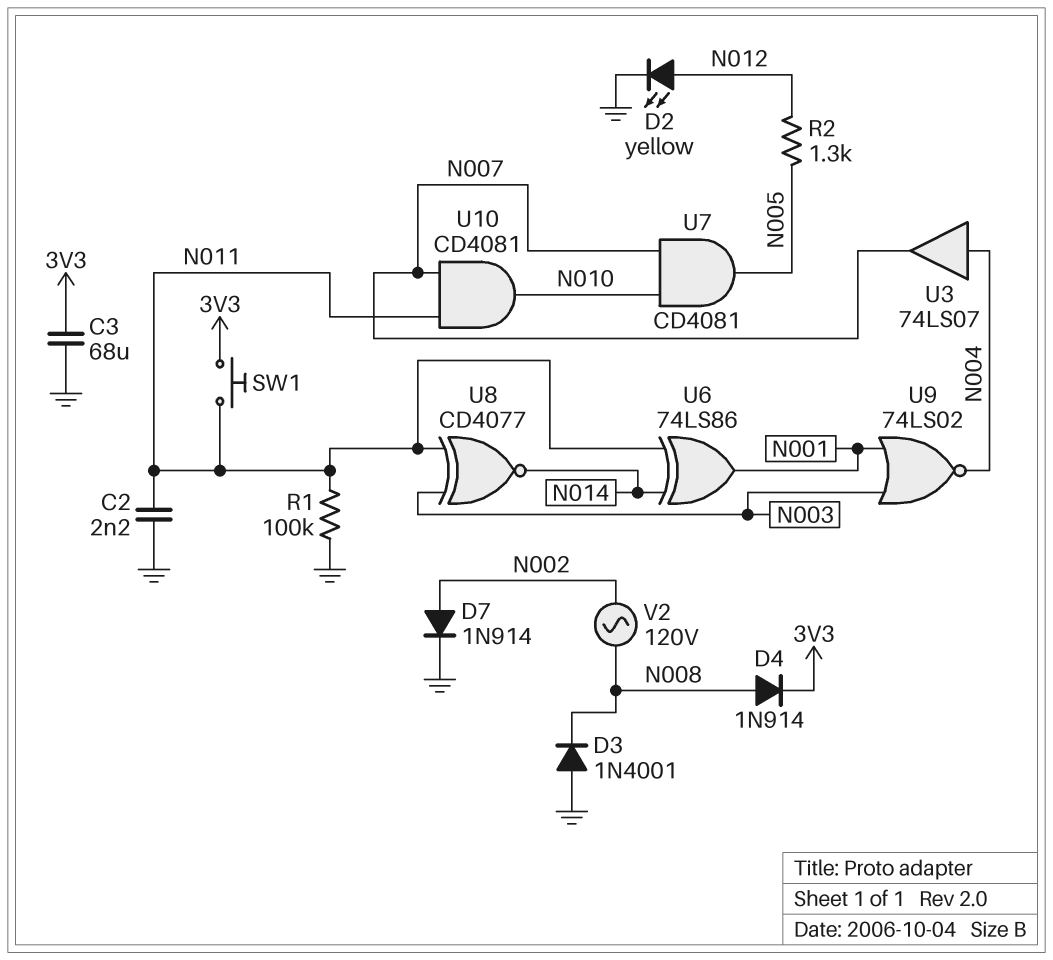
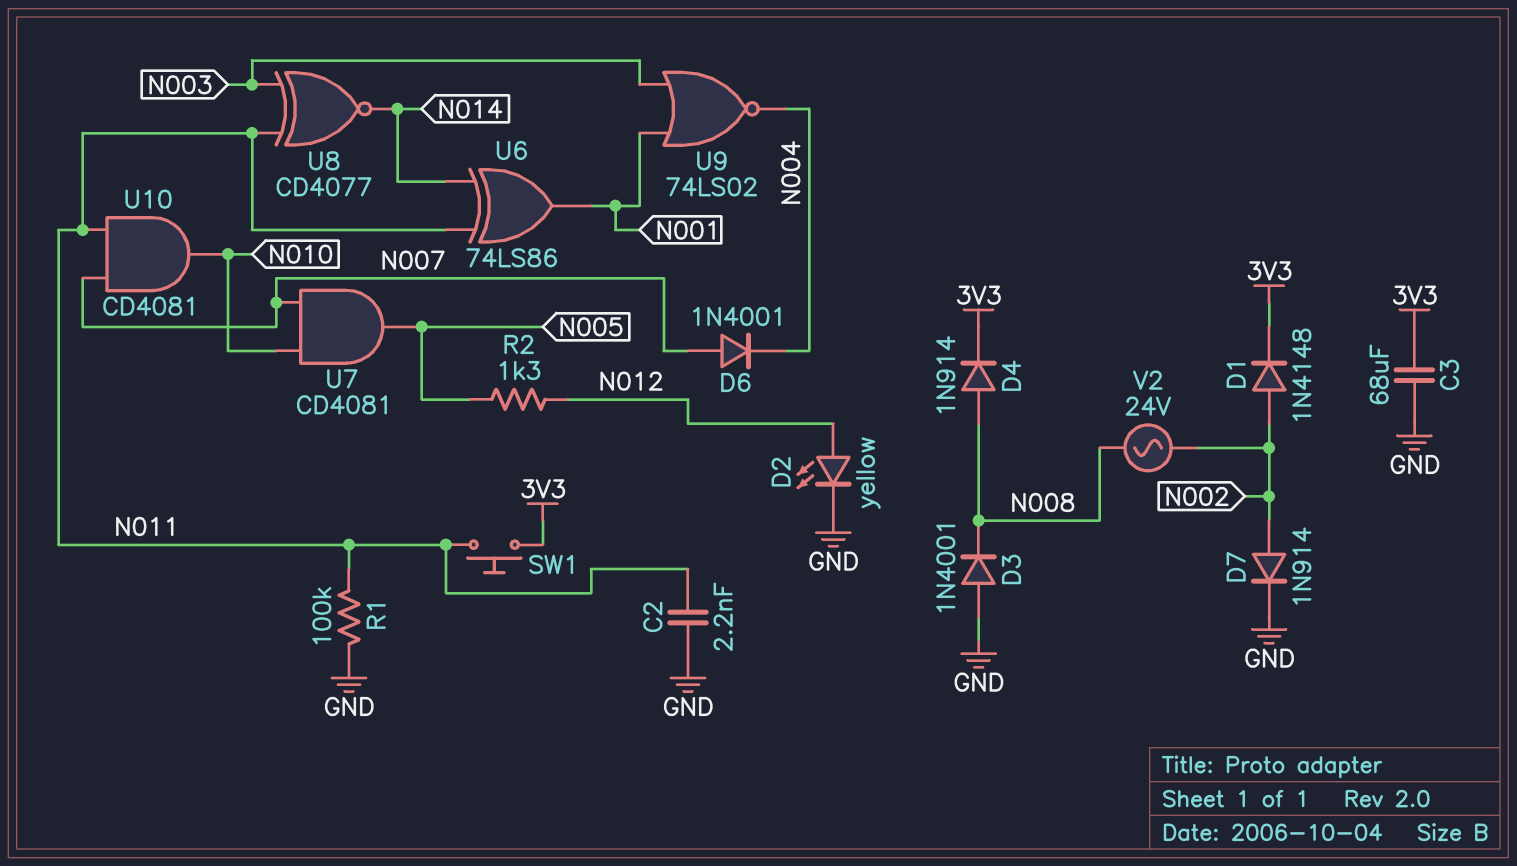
D1: none -> diode 1N4148 (A N002, K 3V3)
D6: none -> diode 1N4001 (A N007, K N004)
U3: buffer 74LS07 (in N004, out N007) -> none
V2: AC 120V (N002, N008) -> AC 24V (N002, N008)

